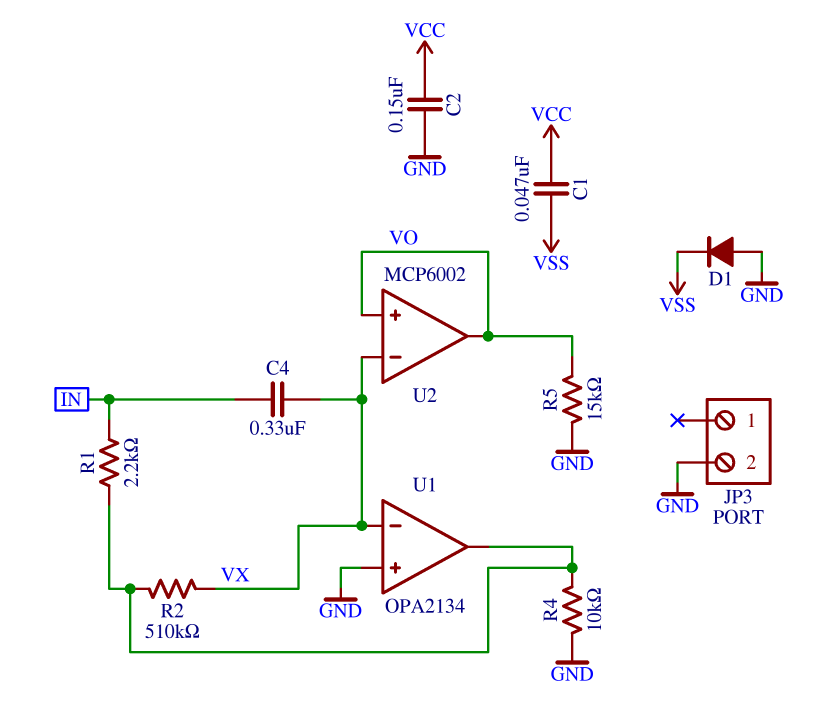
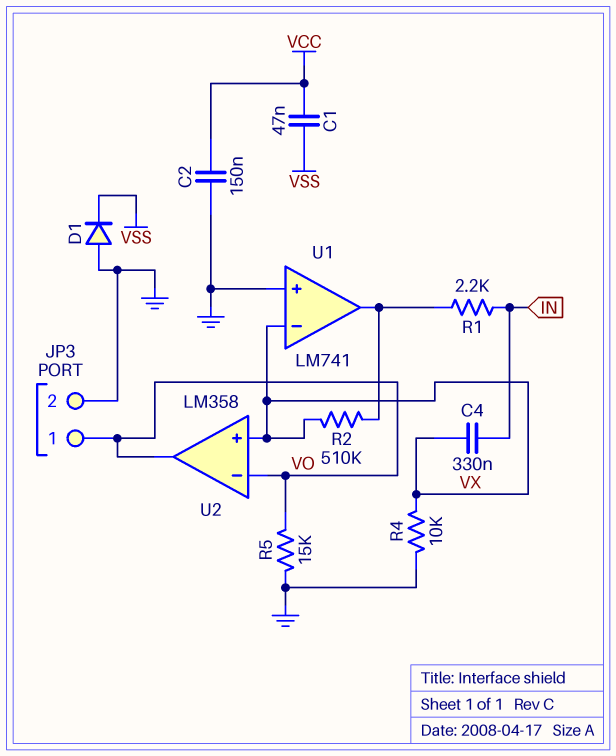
JP3 pin 1: none -> VO
R4: 10k (GND, U1/out) -> 10k (GND, VX)
U1: OPA2134 -> LM741
U2: MCP6002 -> LM358
U2 pin in+: VO -> VX
U2 pin in-: VX -> VO

